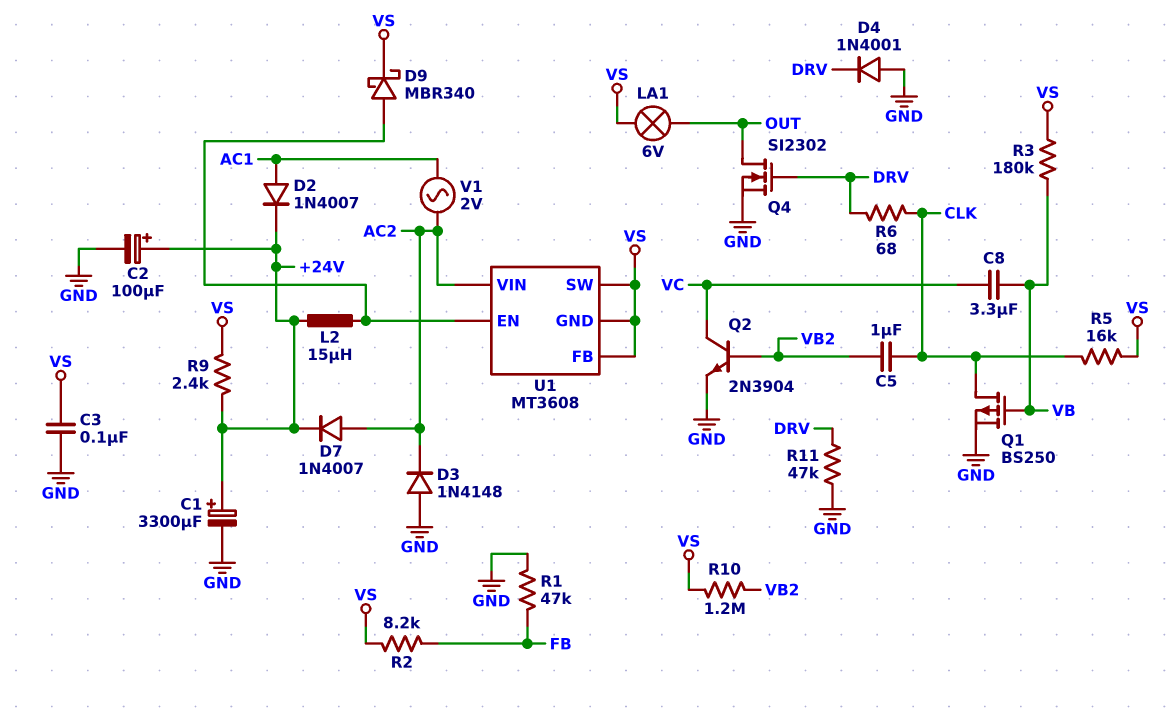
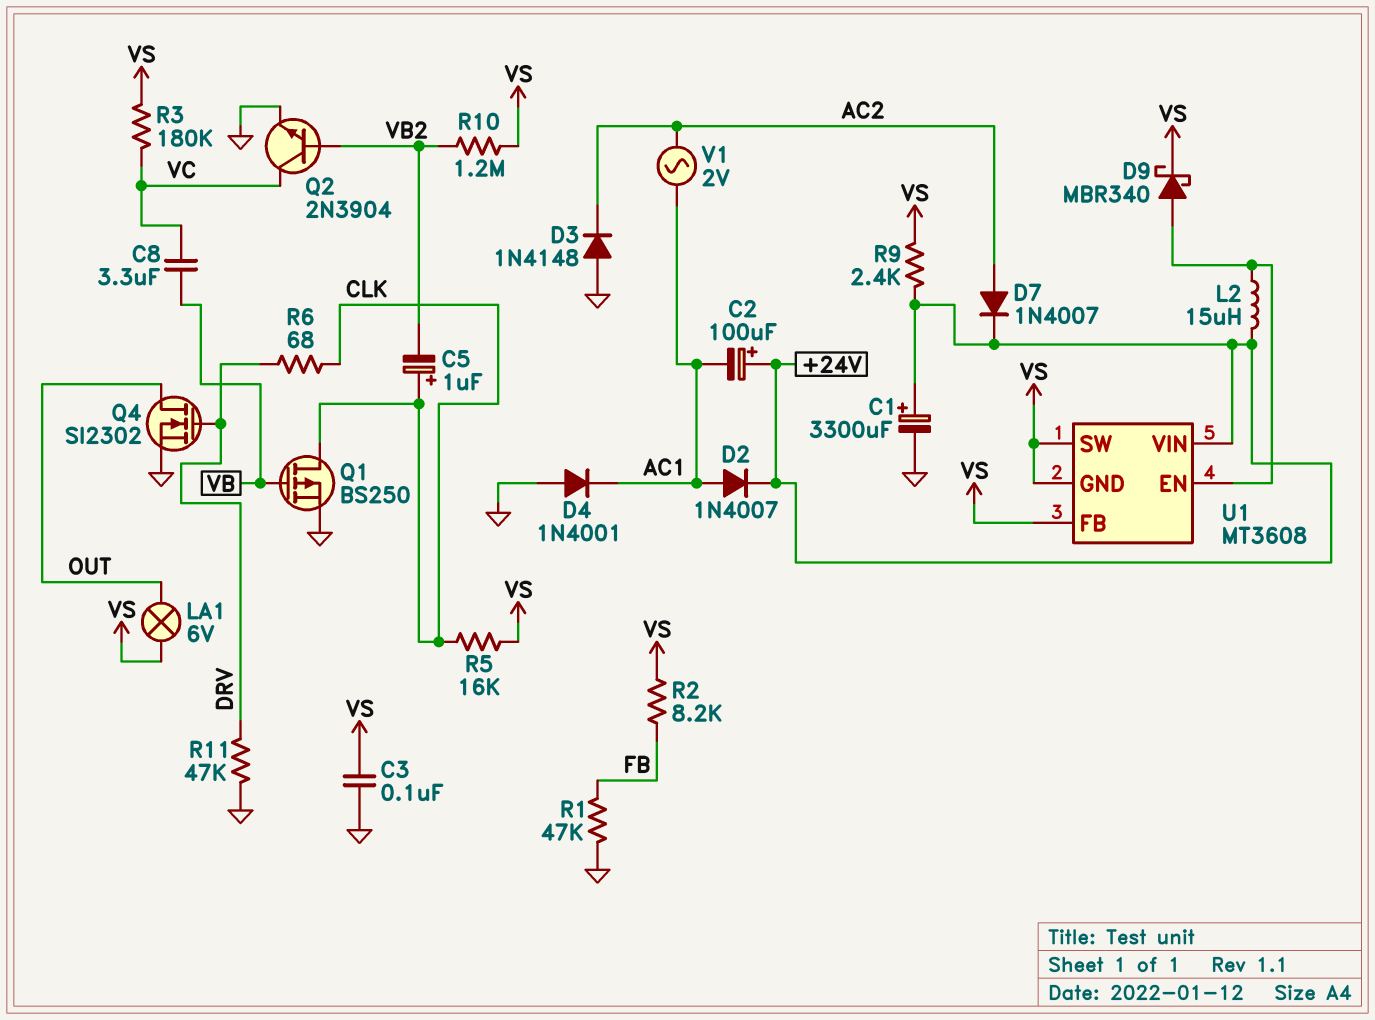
C2: 100uF (plus +24V, minus GND) -> 100uF (plus +24V, minus AC1)
C5: 1uF (CLK, VB2) -> 1uF (plus CLK, minus VB2)
D4: diode 1N4001 (A GND, K DRV) -> diode 1N4001 (A GND, K AC1)
R3: 180k (VB, VS) -> 180k (VC, VS)
U1 pin VIN: AC2 -> +24V

